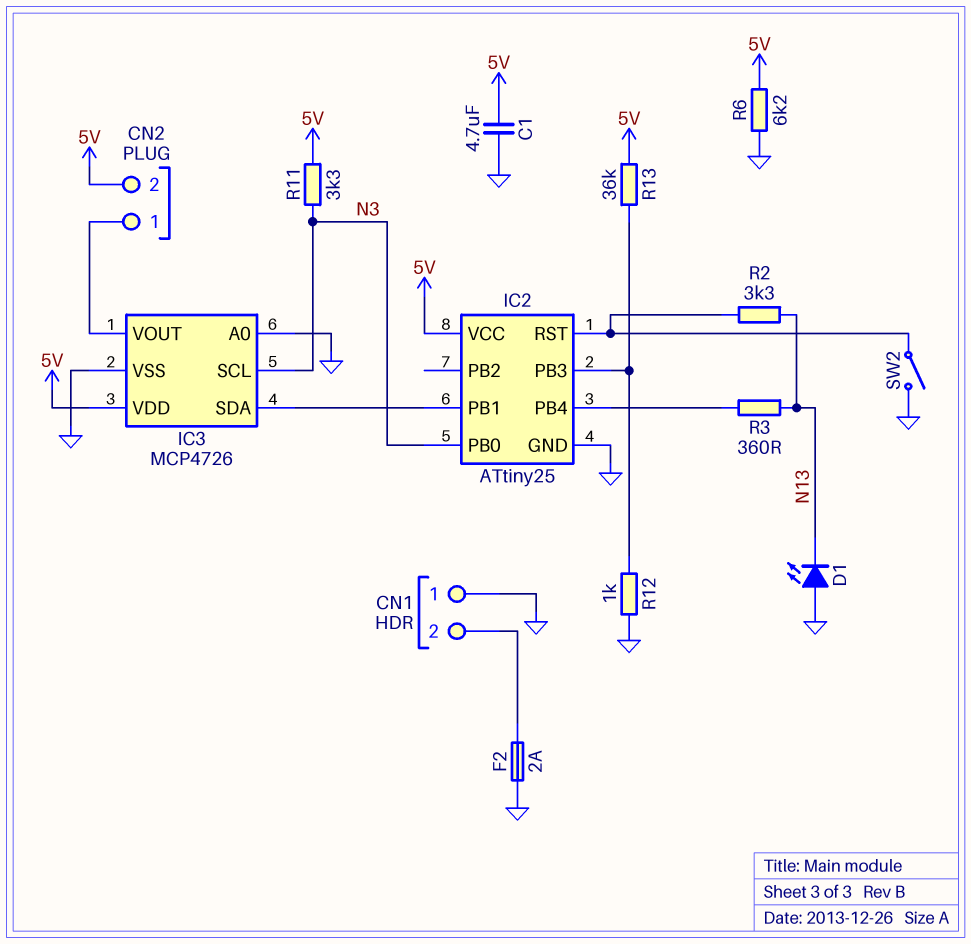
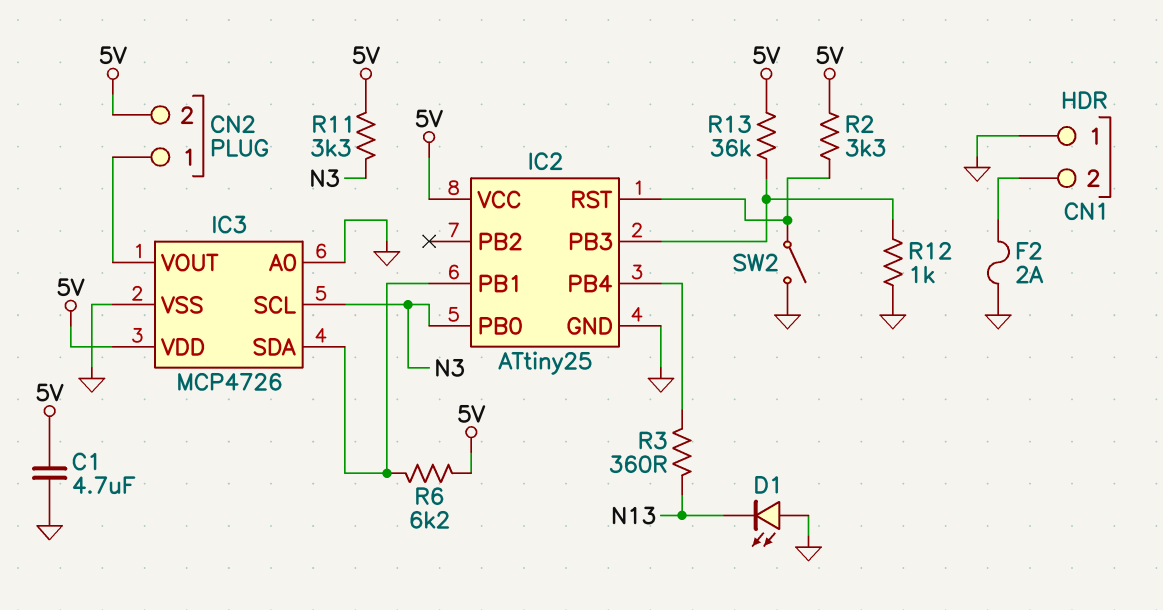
R2: 3.3k (IC2/RST, N13) -> 3.3k (5V, IC2/RST)
R6: 6.2k (5V, GND) -> 6.2k (5V, IC2/PB1)

